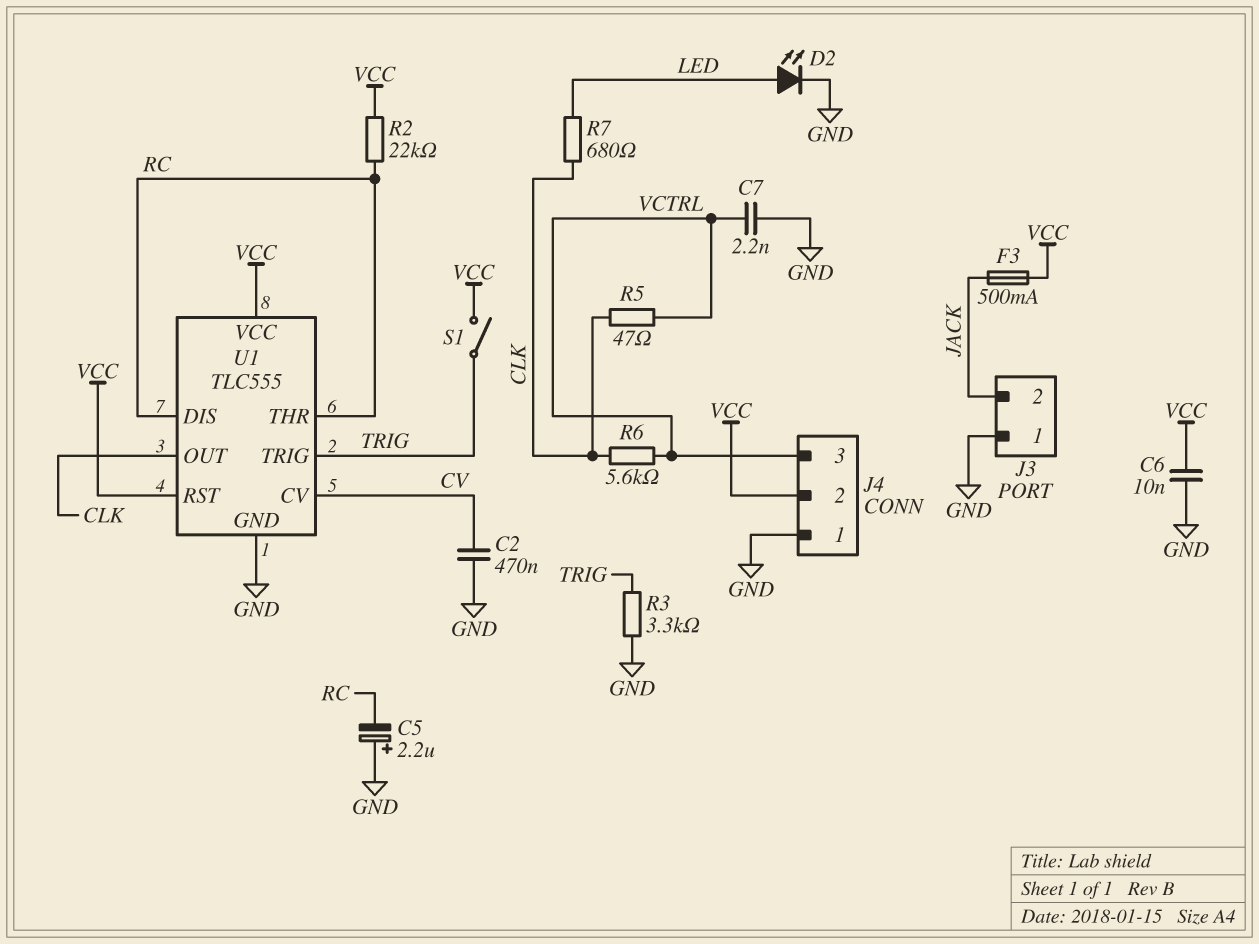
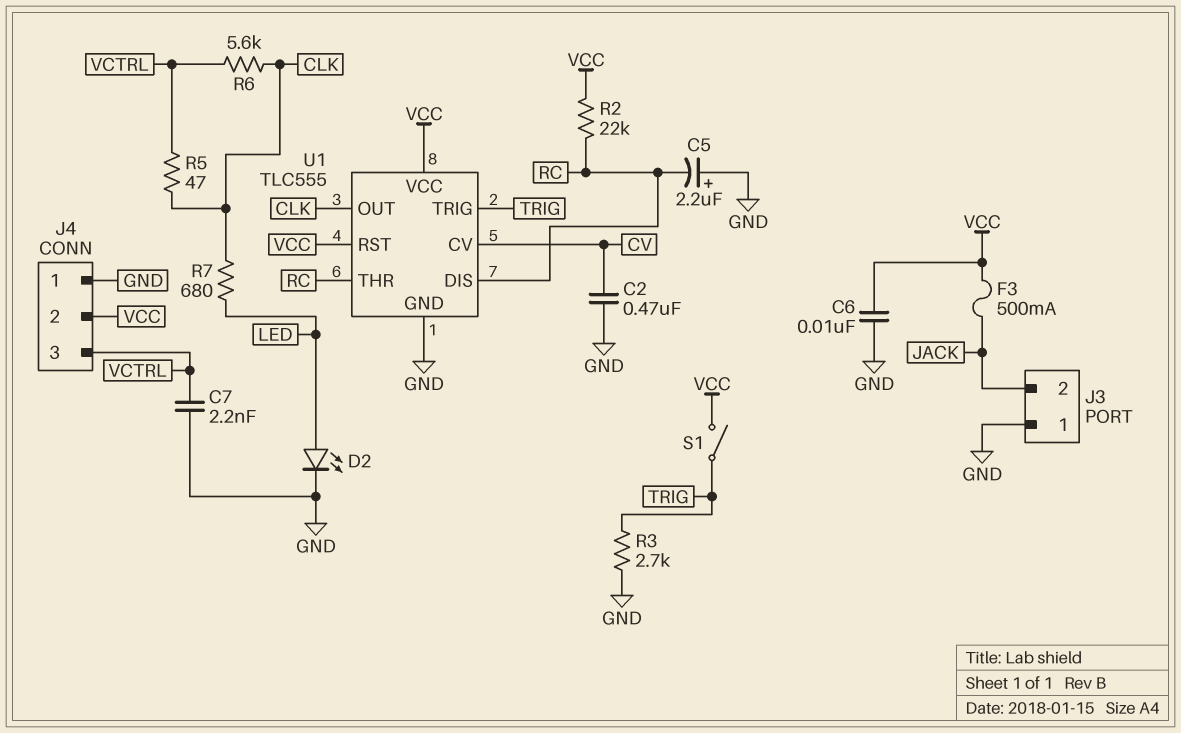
R3: 3.3k (GND, TRIG) -> 2.7k (GND, TRIG)

